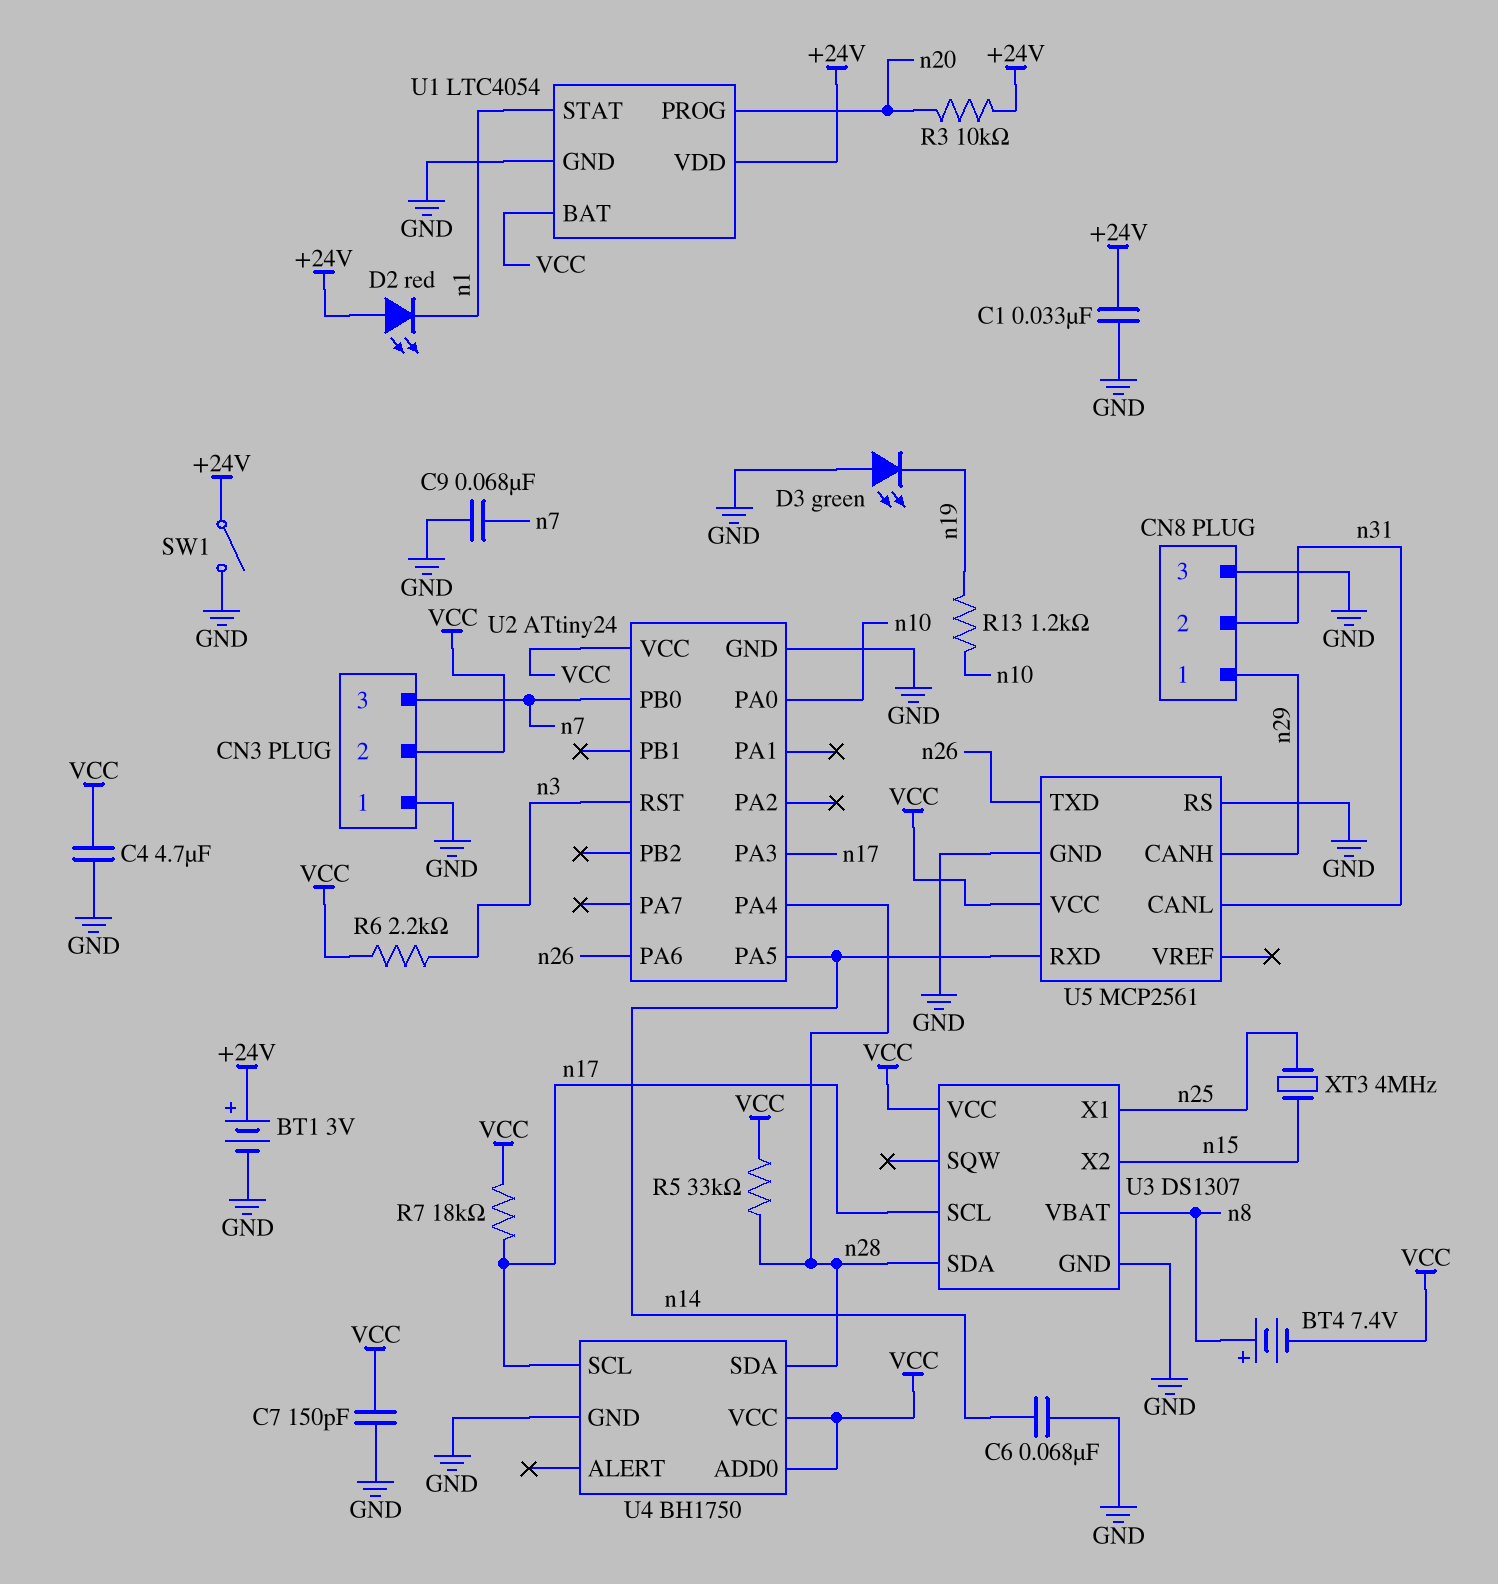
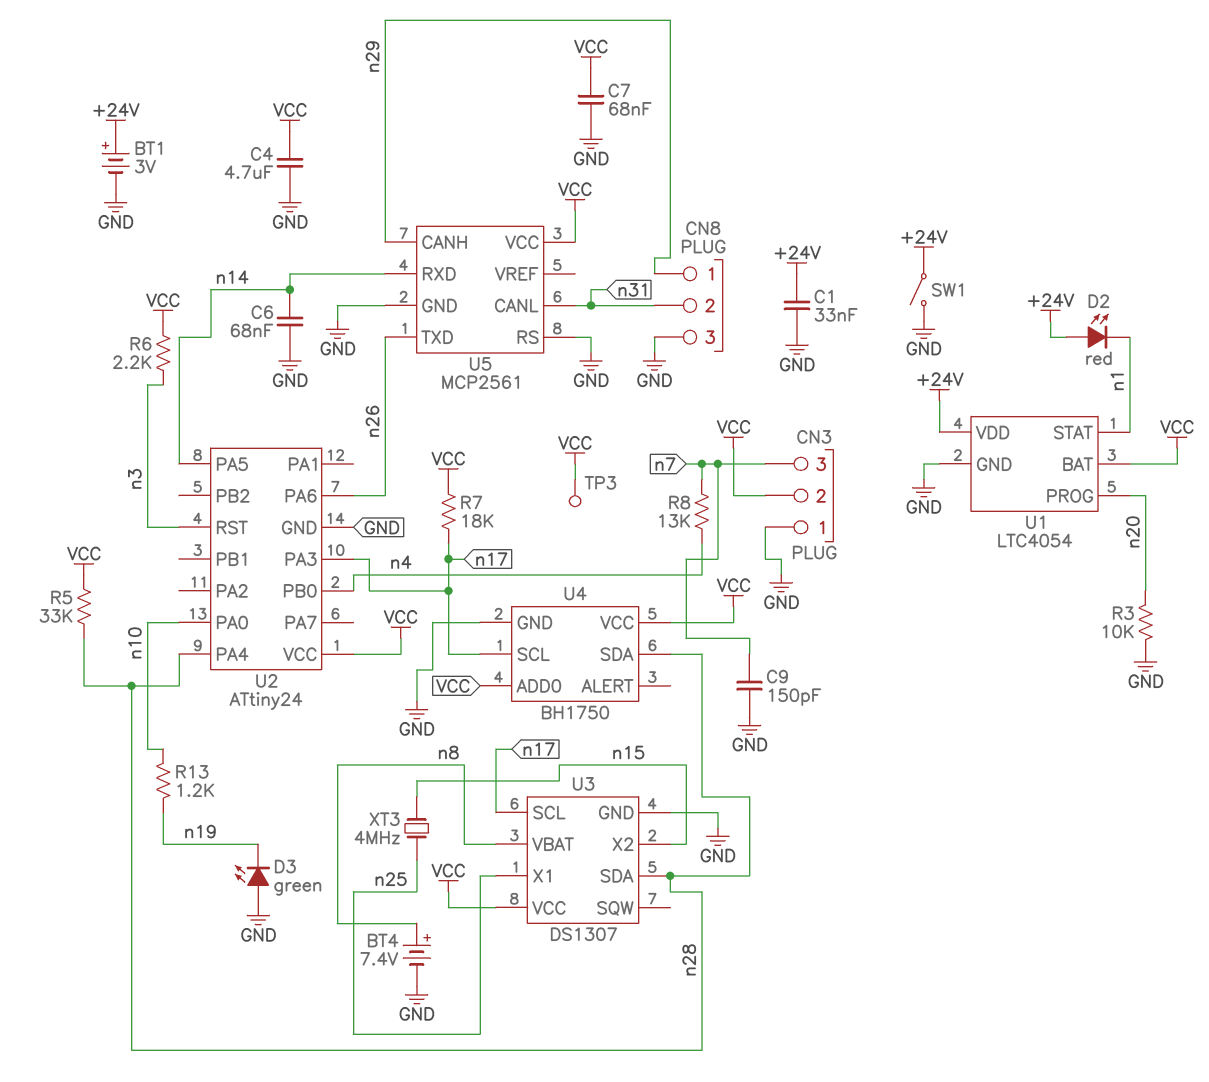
BT4: 7.4V (plus n8, minus VCC) -> 7.4V (plus n8, minus GND)
C7: 150pF (GND, VCC) -> 68nF (GND, VCC)
C9: 68nF (GND, n7) -> 150pF (GND, n7)
R3: 10k (+24V, n20) -> 10k (GND, n20)
R8: none -> 13k (n4, n7)
TP3: none -> test point (VCC)
U2 pin PB0: n7 -> n4

